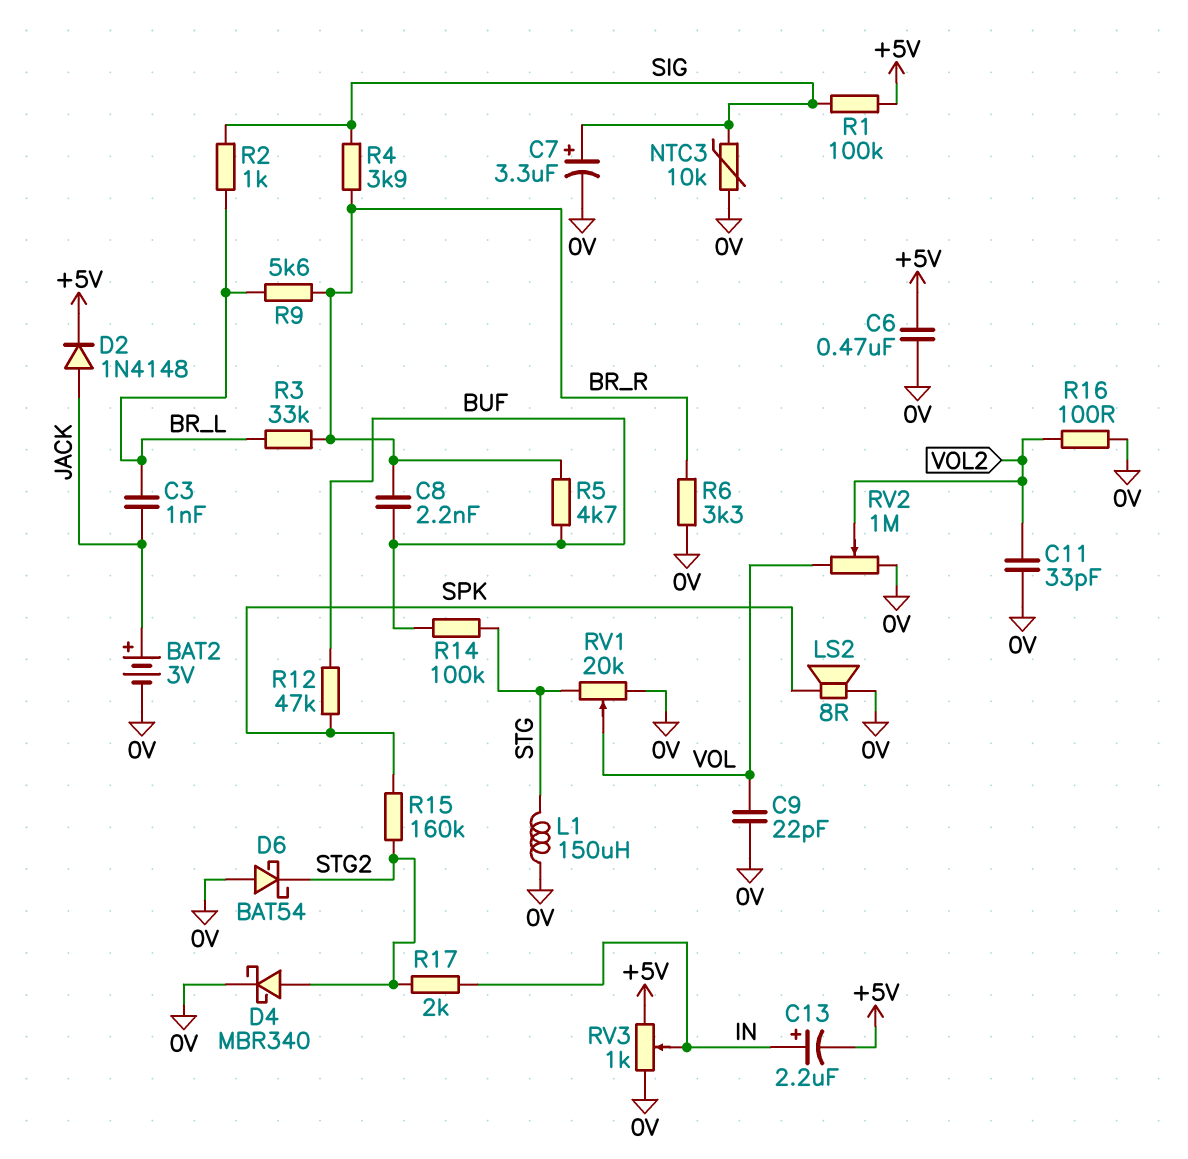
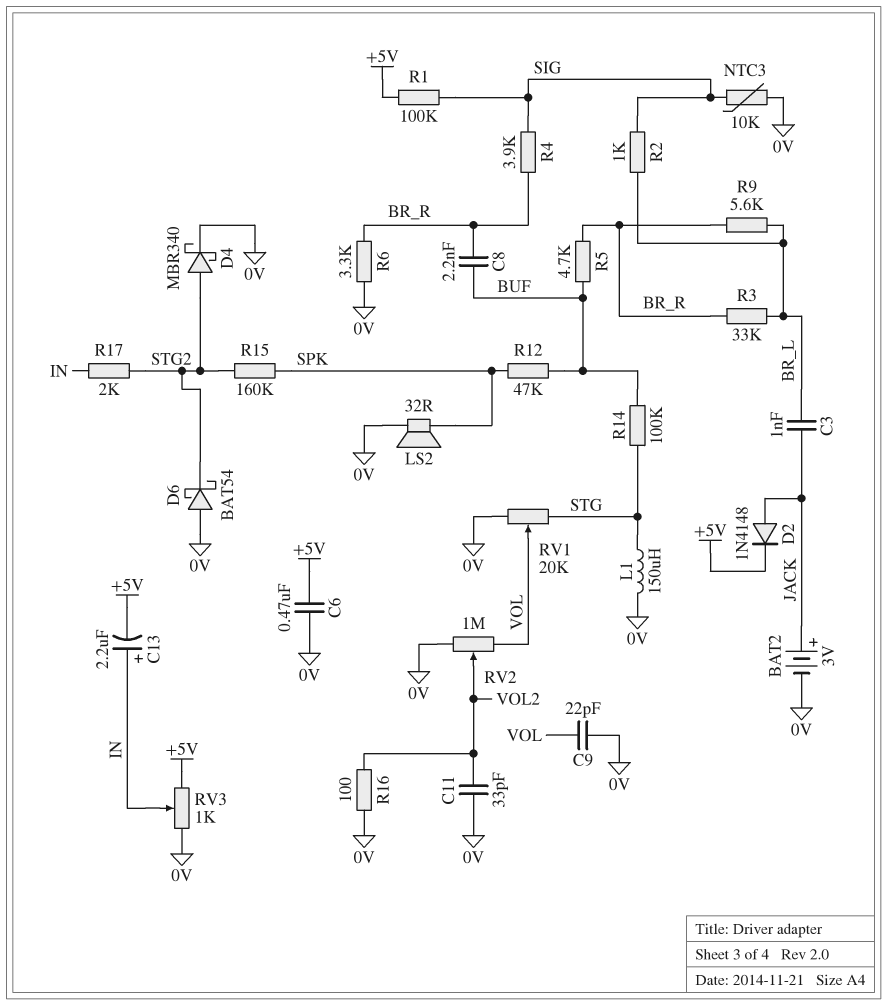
C7: 3.3uF (plus SIG, minus 0V) -> none
LS2: speaker 8R (0V, SPK) -> speaker 32R (0V, SPK)

